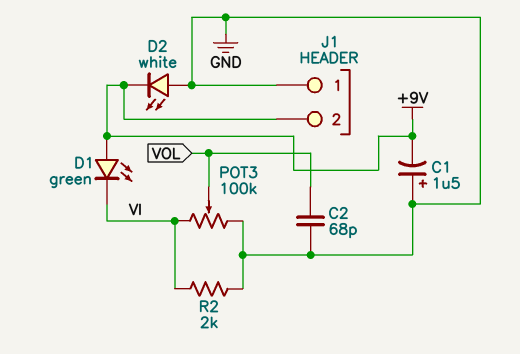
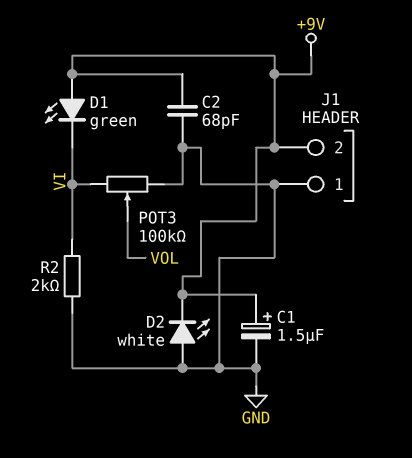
C1: 1.5uF (plus GND, minus +9V) -> 1.5uF (plus +9V, minus GND)
C2: 68pF (GND, VOL) -> 68pF (+9V, GND)

